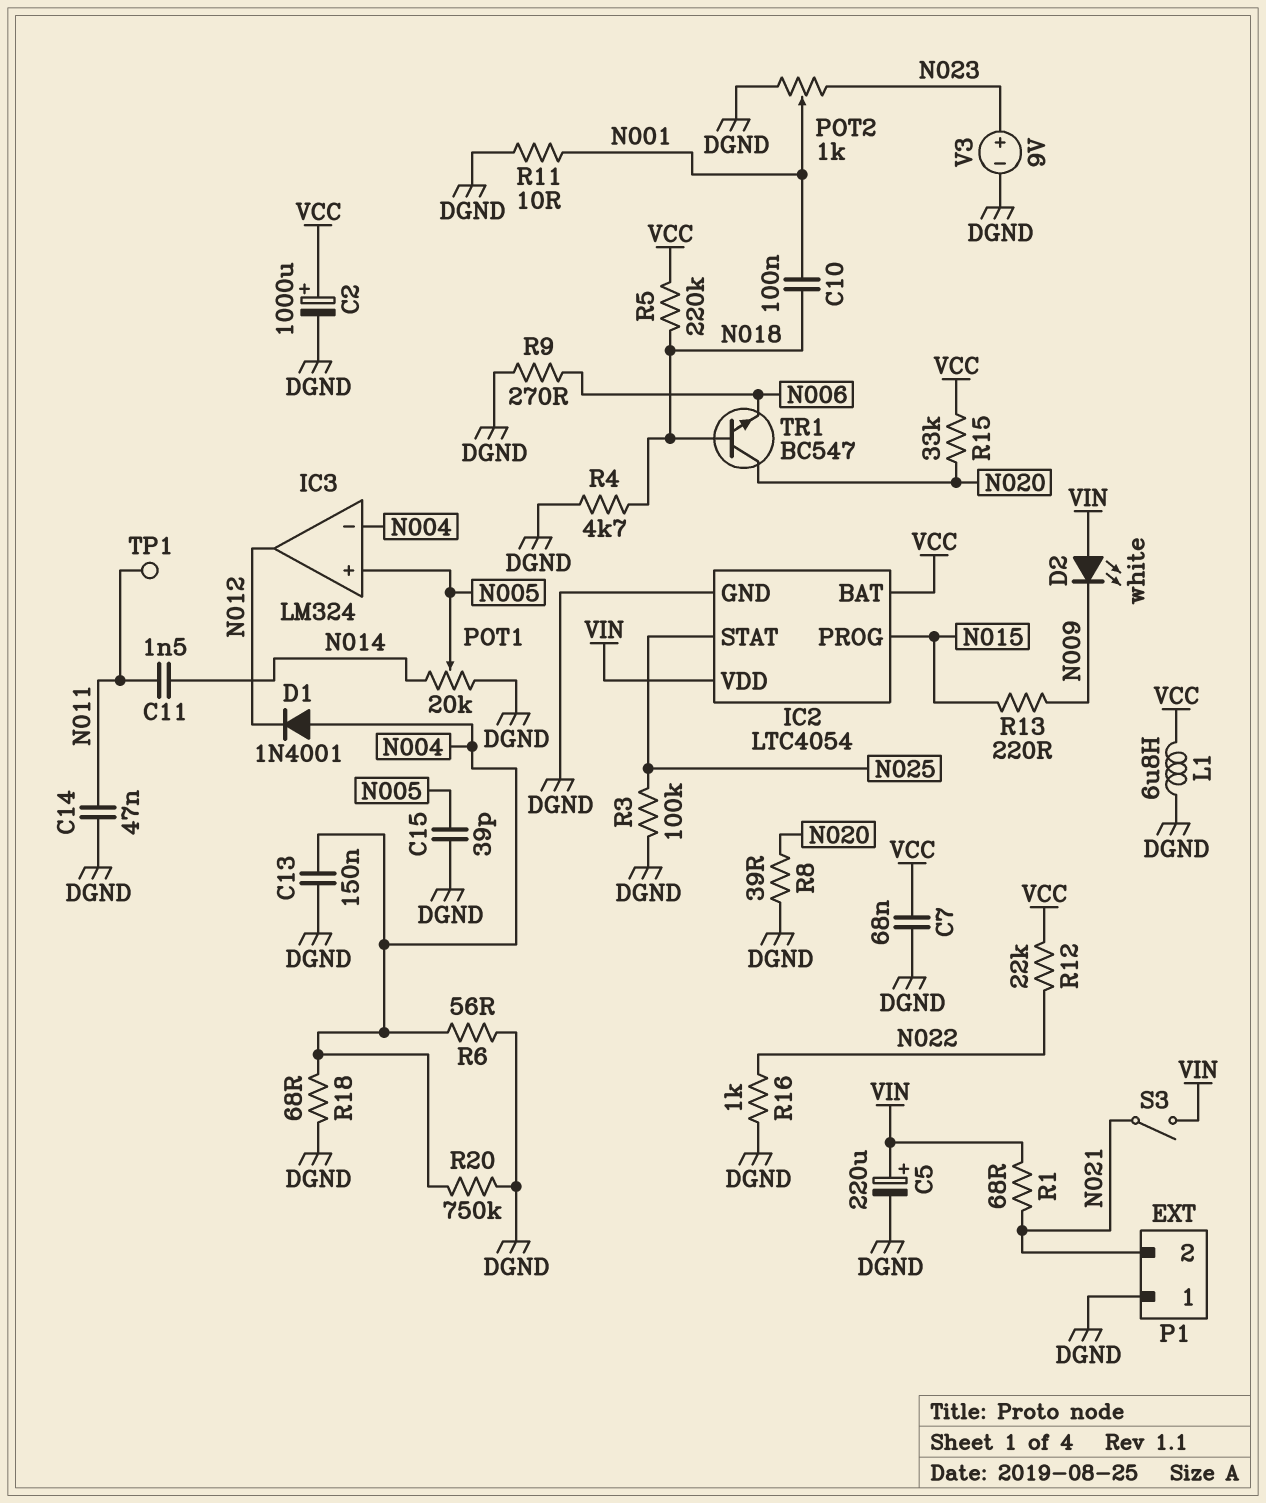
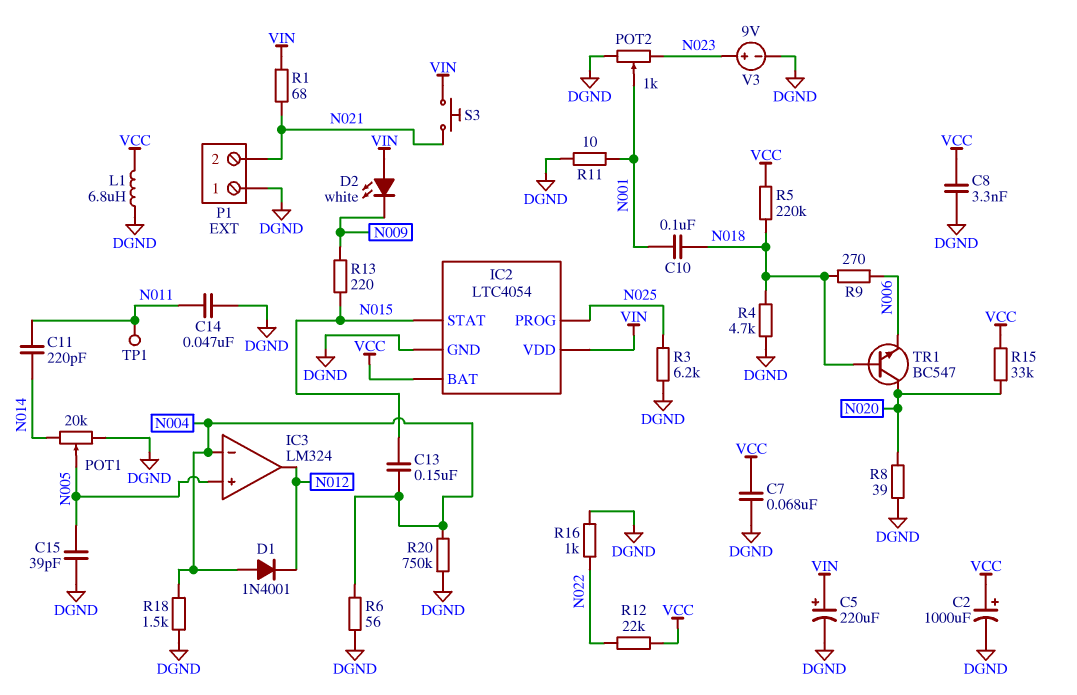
C8: none -> 3.3nF (DGND, VCC)
C11: 1.5nF (N011, N014) -> 220pF (N011, N014)
C13: 150nF (DGND, N004) -> 150nF (N004, N015)
IC2 pin PROG: N015 -> N025
IC2 pin STAT: N025 -> N015
R3: 100k (DGND, N025) -> 6.2k (DGND, N025)
R9: 270 (DGND, N006) -> 270 (N006, N018)
R18: 68 (DGND, N004) -> 1.5k (DGND, N004)
S3: switch (N021, VIN) -> button (N021, VIN)

